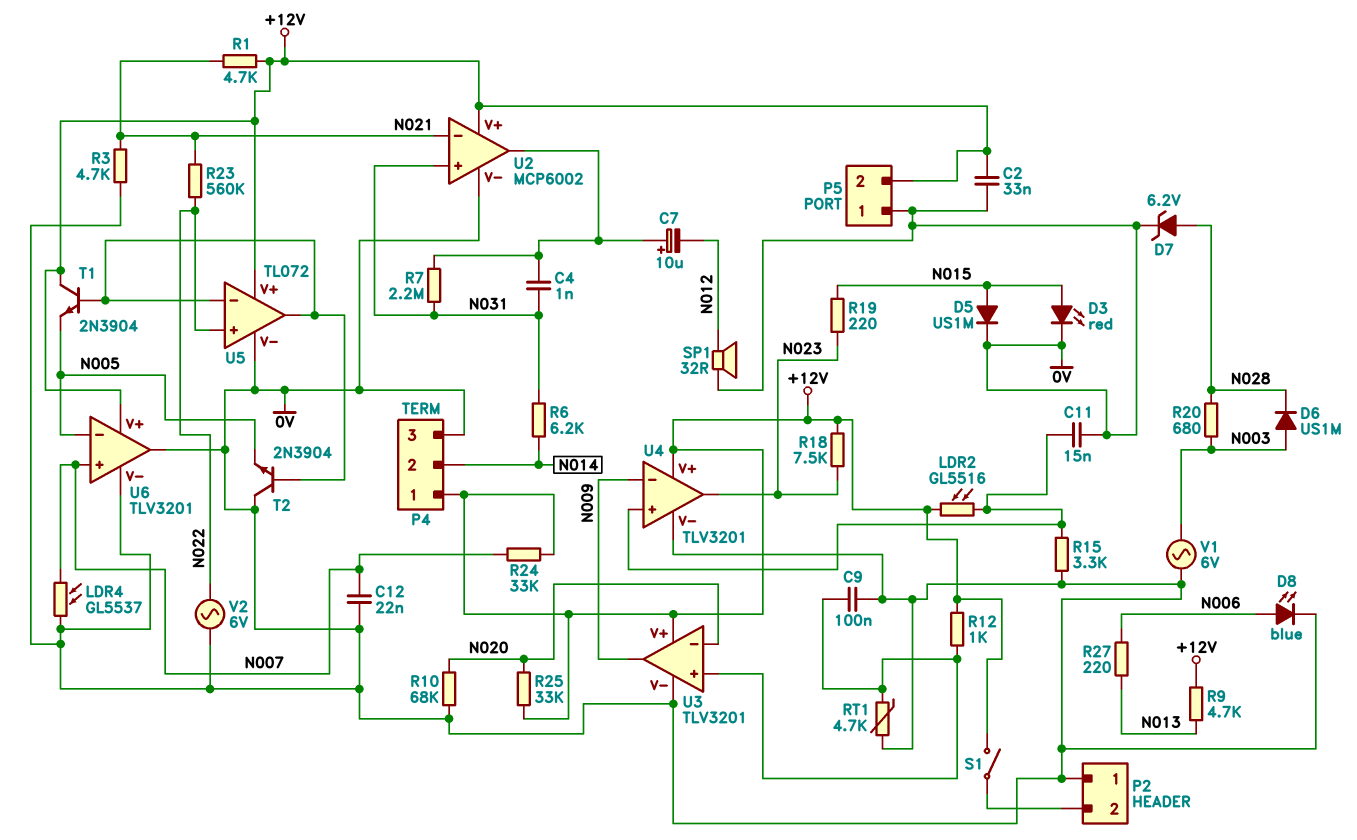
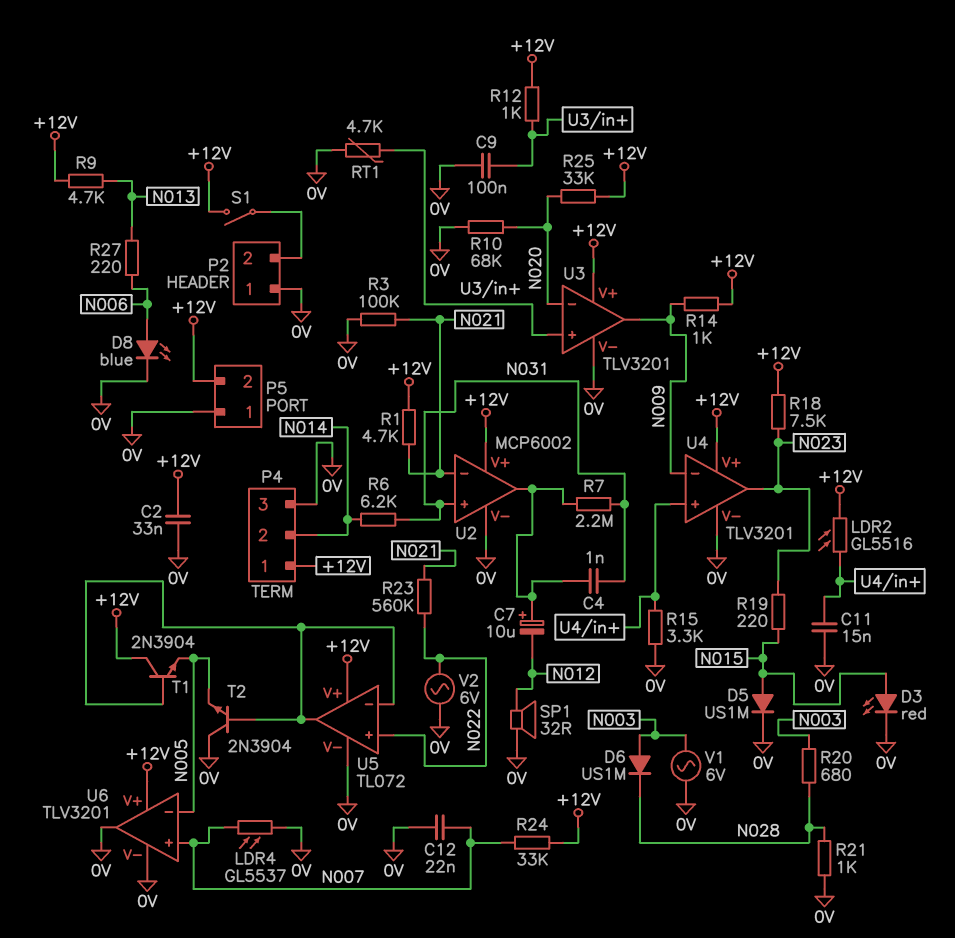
D7: zener 6.2V (A N028, K 0V) -> none
R3: 4.7k (0V, N021) -> 100k (0V, N021)
R14: none -> 1k (+12V, N009)
R21: none -> 1k (0V, N028)

